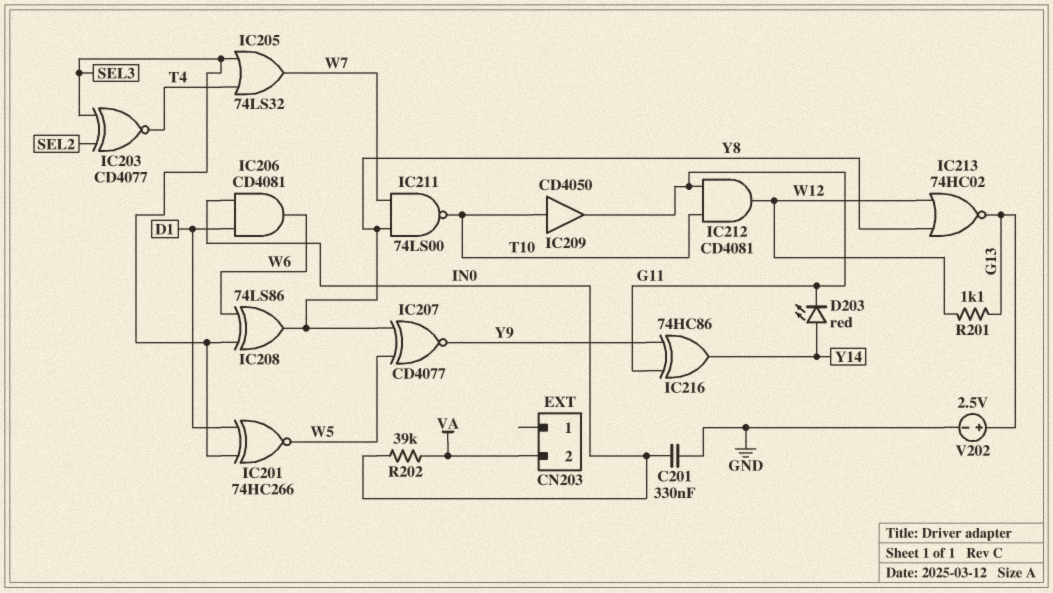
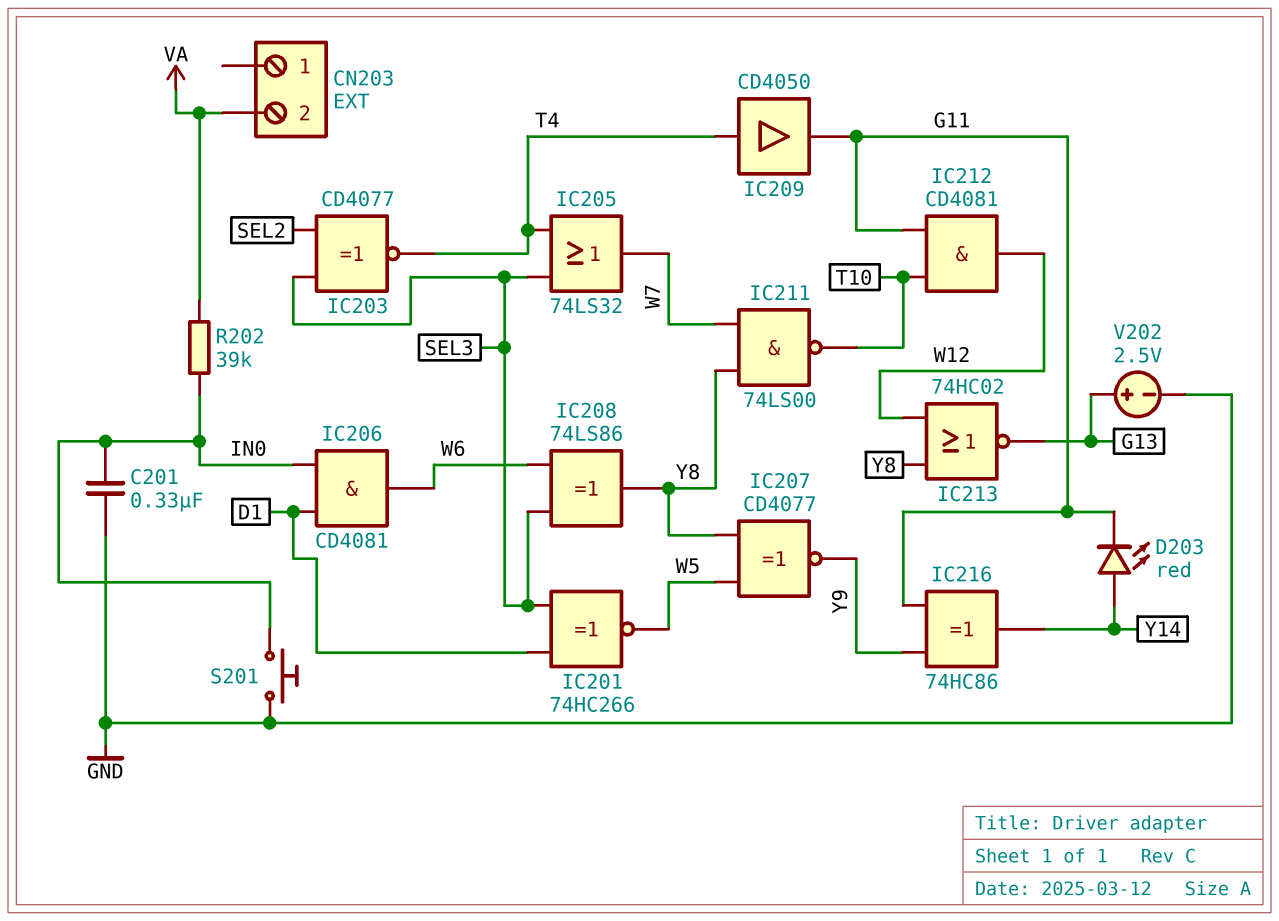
IC209: buffer CD4050 (in T10, out G11) -> buffer CD4050 (in T4, out G11)
R201: 1.1k (G13, W12) -> none
S201: none -> button (GND, IN0)

